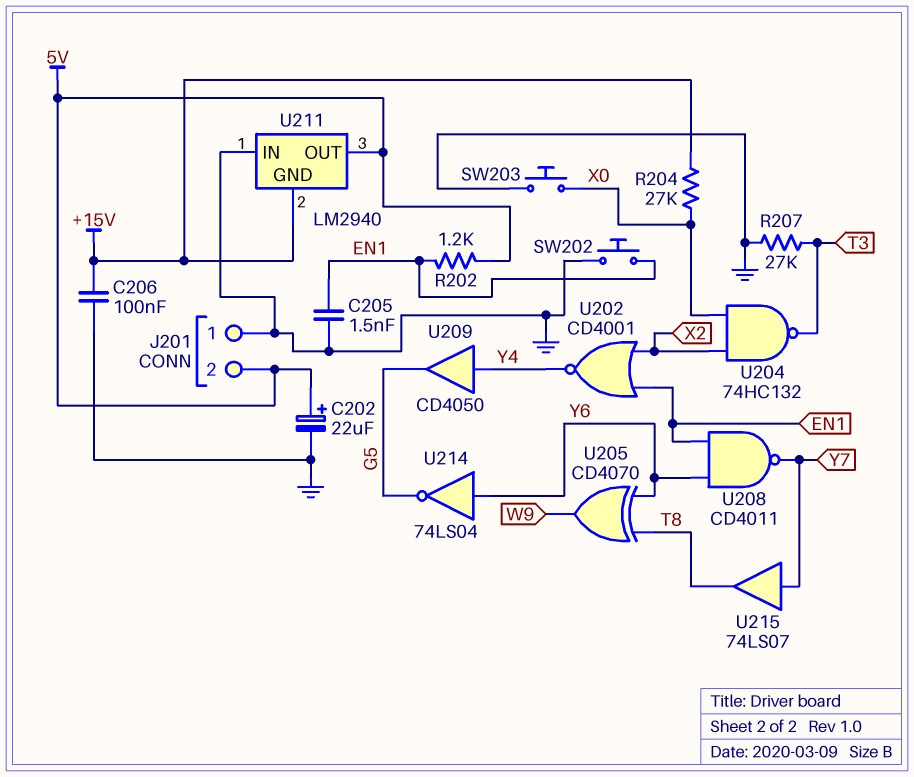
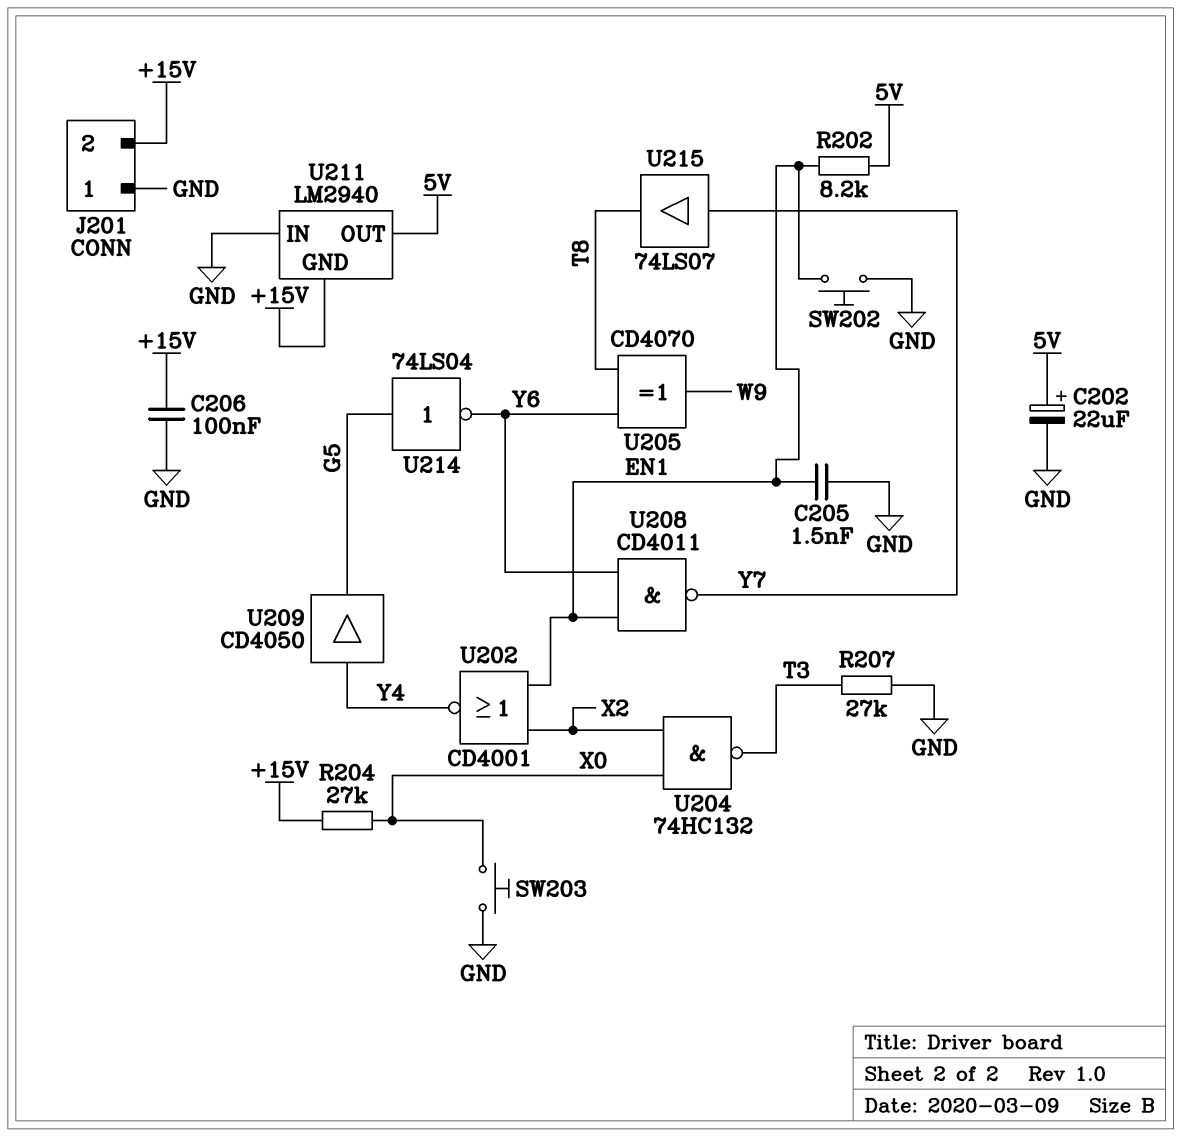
J201 pin 2: 5V -> +15V
R202: 1.2k (5V, EN1) -> 8.2k (5V, EN1)
U214: NOT 74LS04 (in Y6, out G5) -> NOT 74LS04 (in G5, out Y6)

